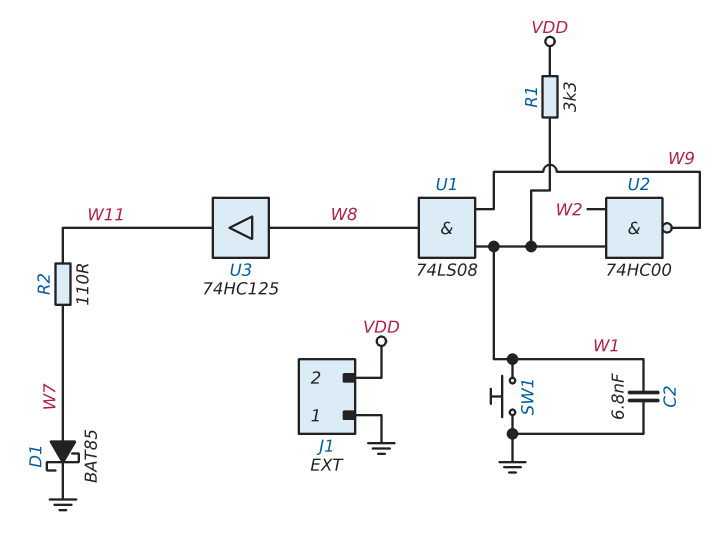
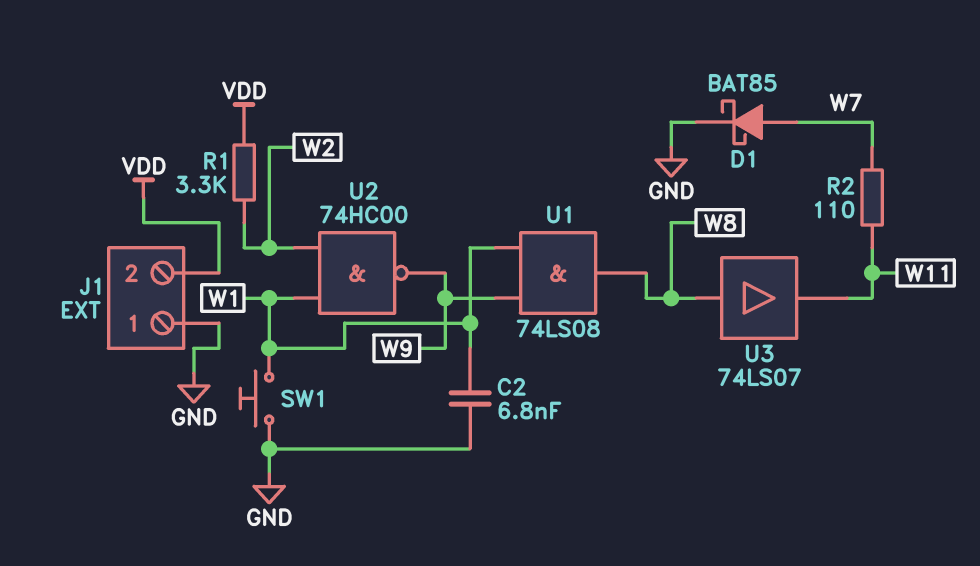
R1: 3.3k (VDD, W1) -> 3.3k (VDD, W2)
U3: buffer 74HC125 (in W8, out W11) -> buffer 74LS07 (in W8, out W11)

